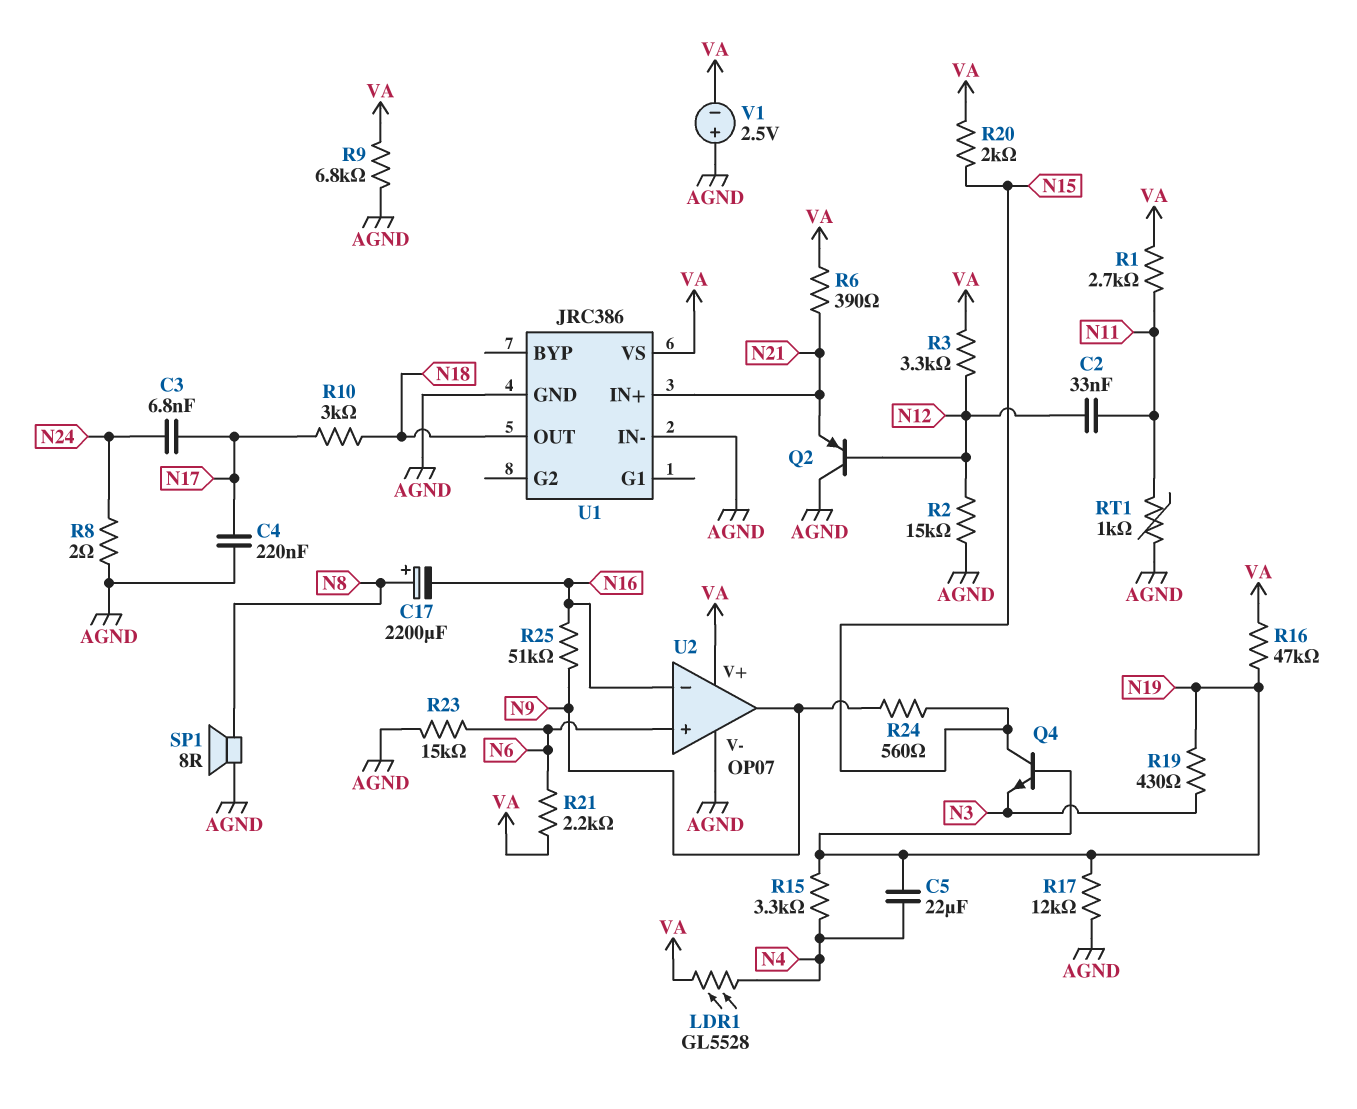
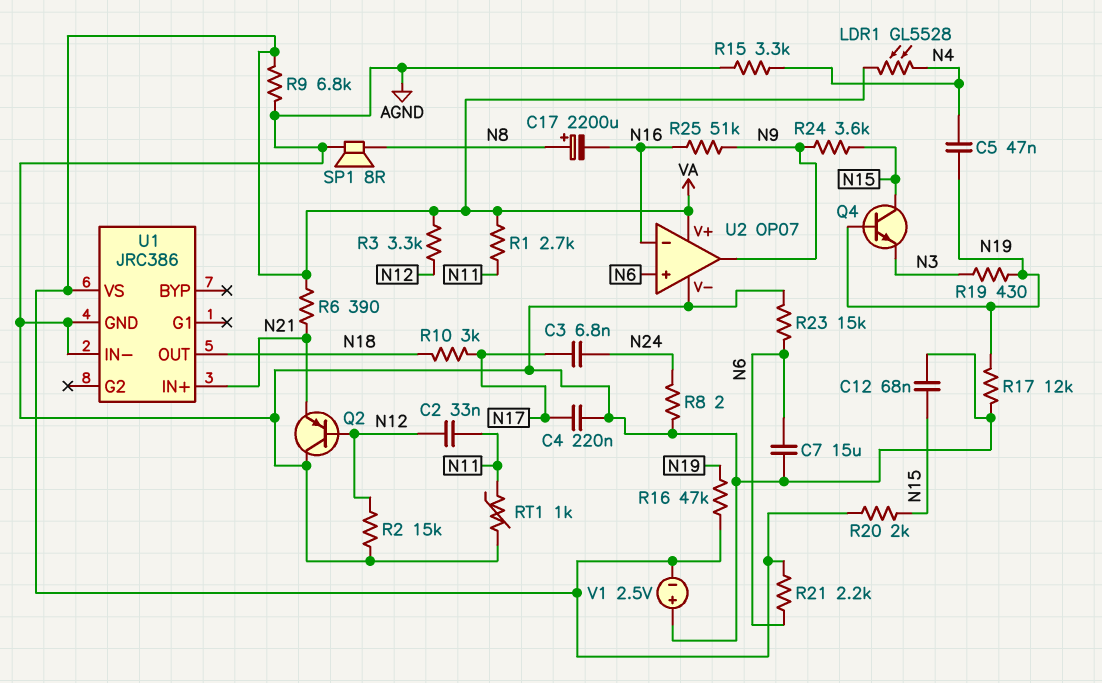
C5: 22uF (N4, N19) -> 47nF (N4, N19)
C7: none -> 15uF (AGND, N6)
C12: none -> 68nF (AGND, N15)
R15: 3.3k (N4, N19) -> 3.3k (AGND, N4)
R24: 560 (N9, N15) -> 3.6k (N9, N15)

